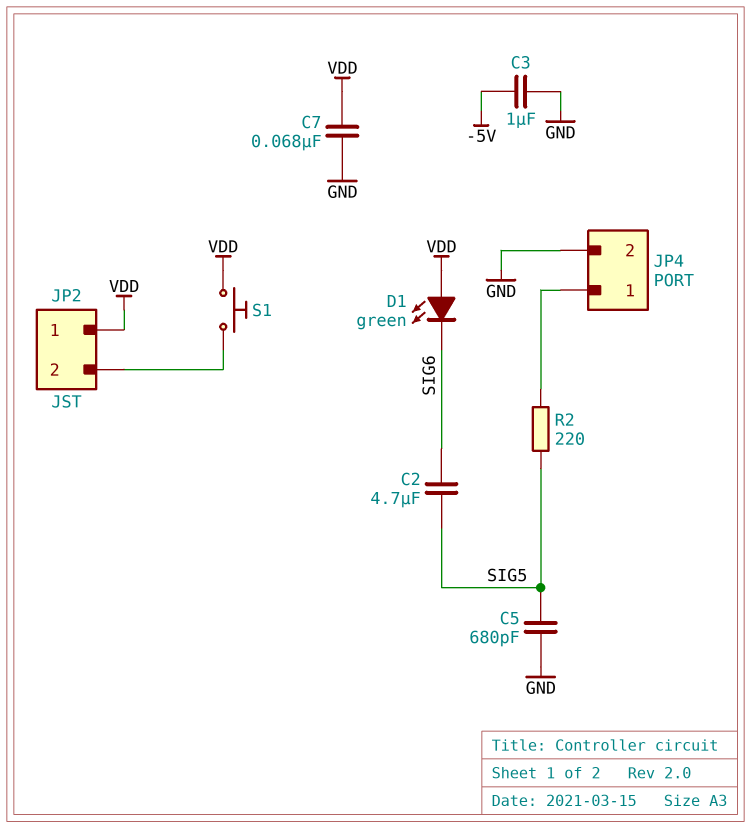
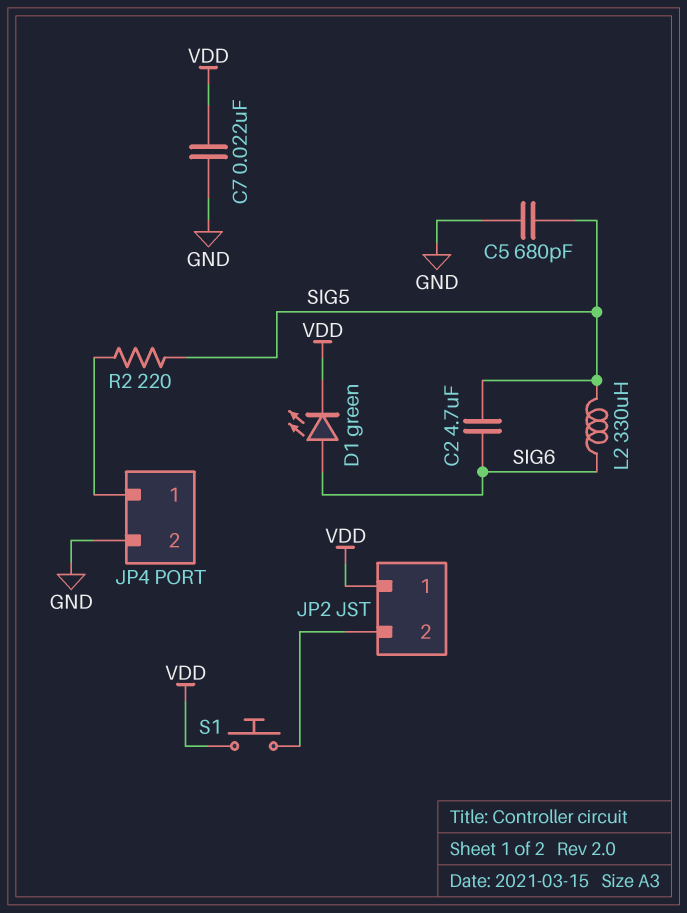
C3: 1uF (-5V, GND) -> none
C7: 68nF (GND, VDD) -> 22nF (GND, VDD)
D1: LED green (A VDD, K SIG6) -> LED green (A SIG6, K VDD)
L2: none -> 330uH (SIG5, SIG6)

